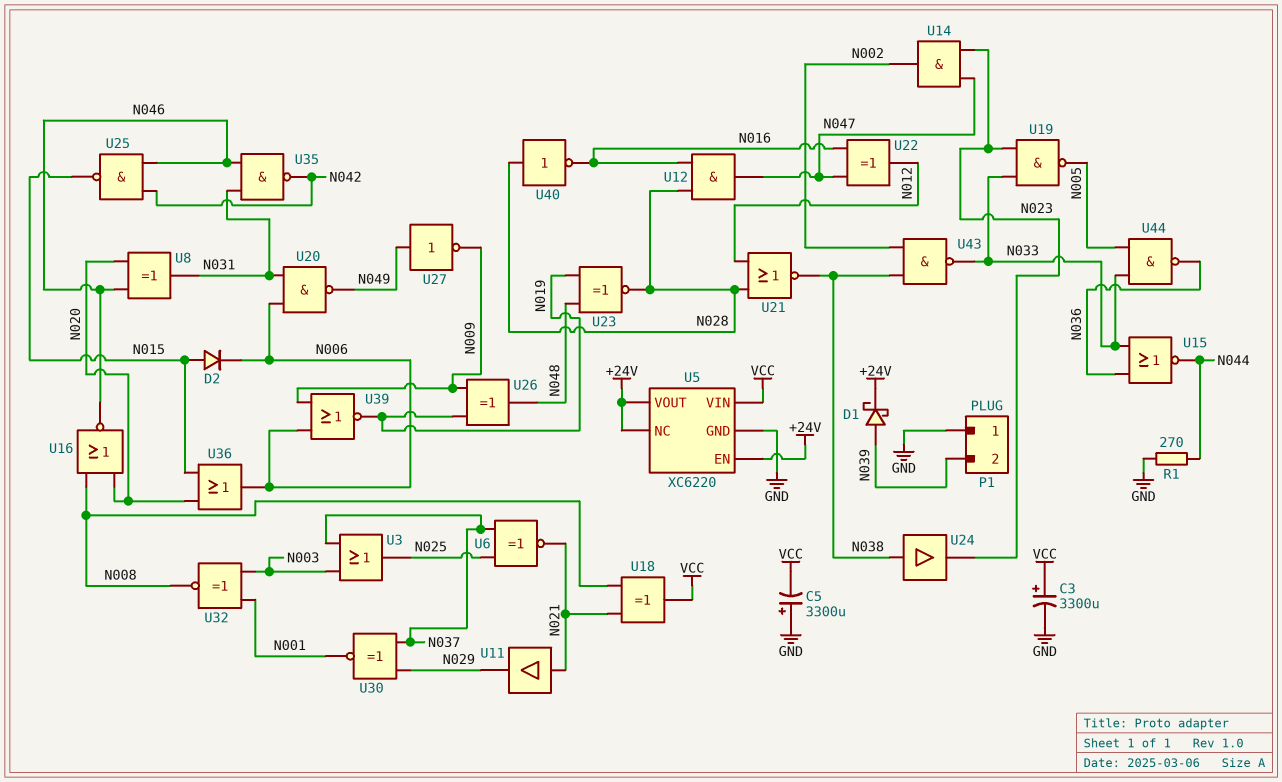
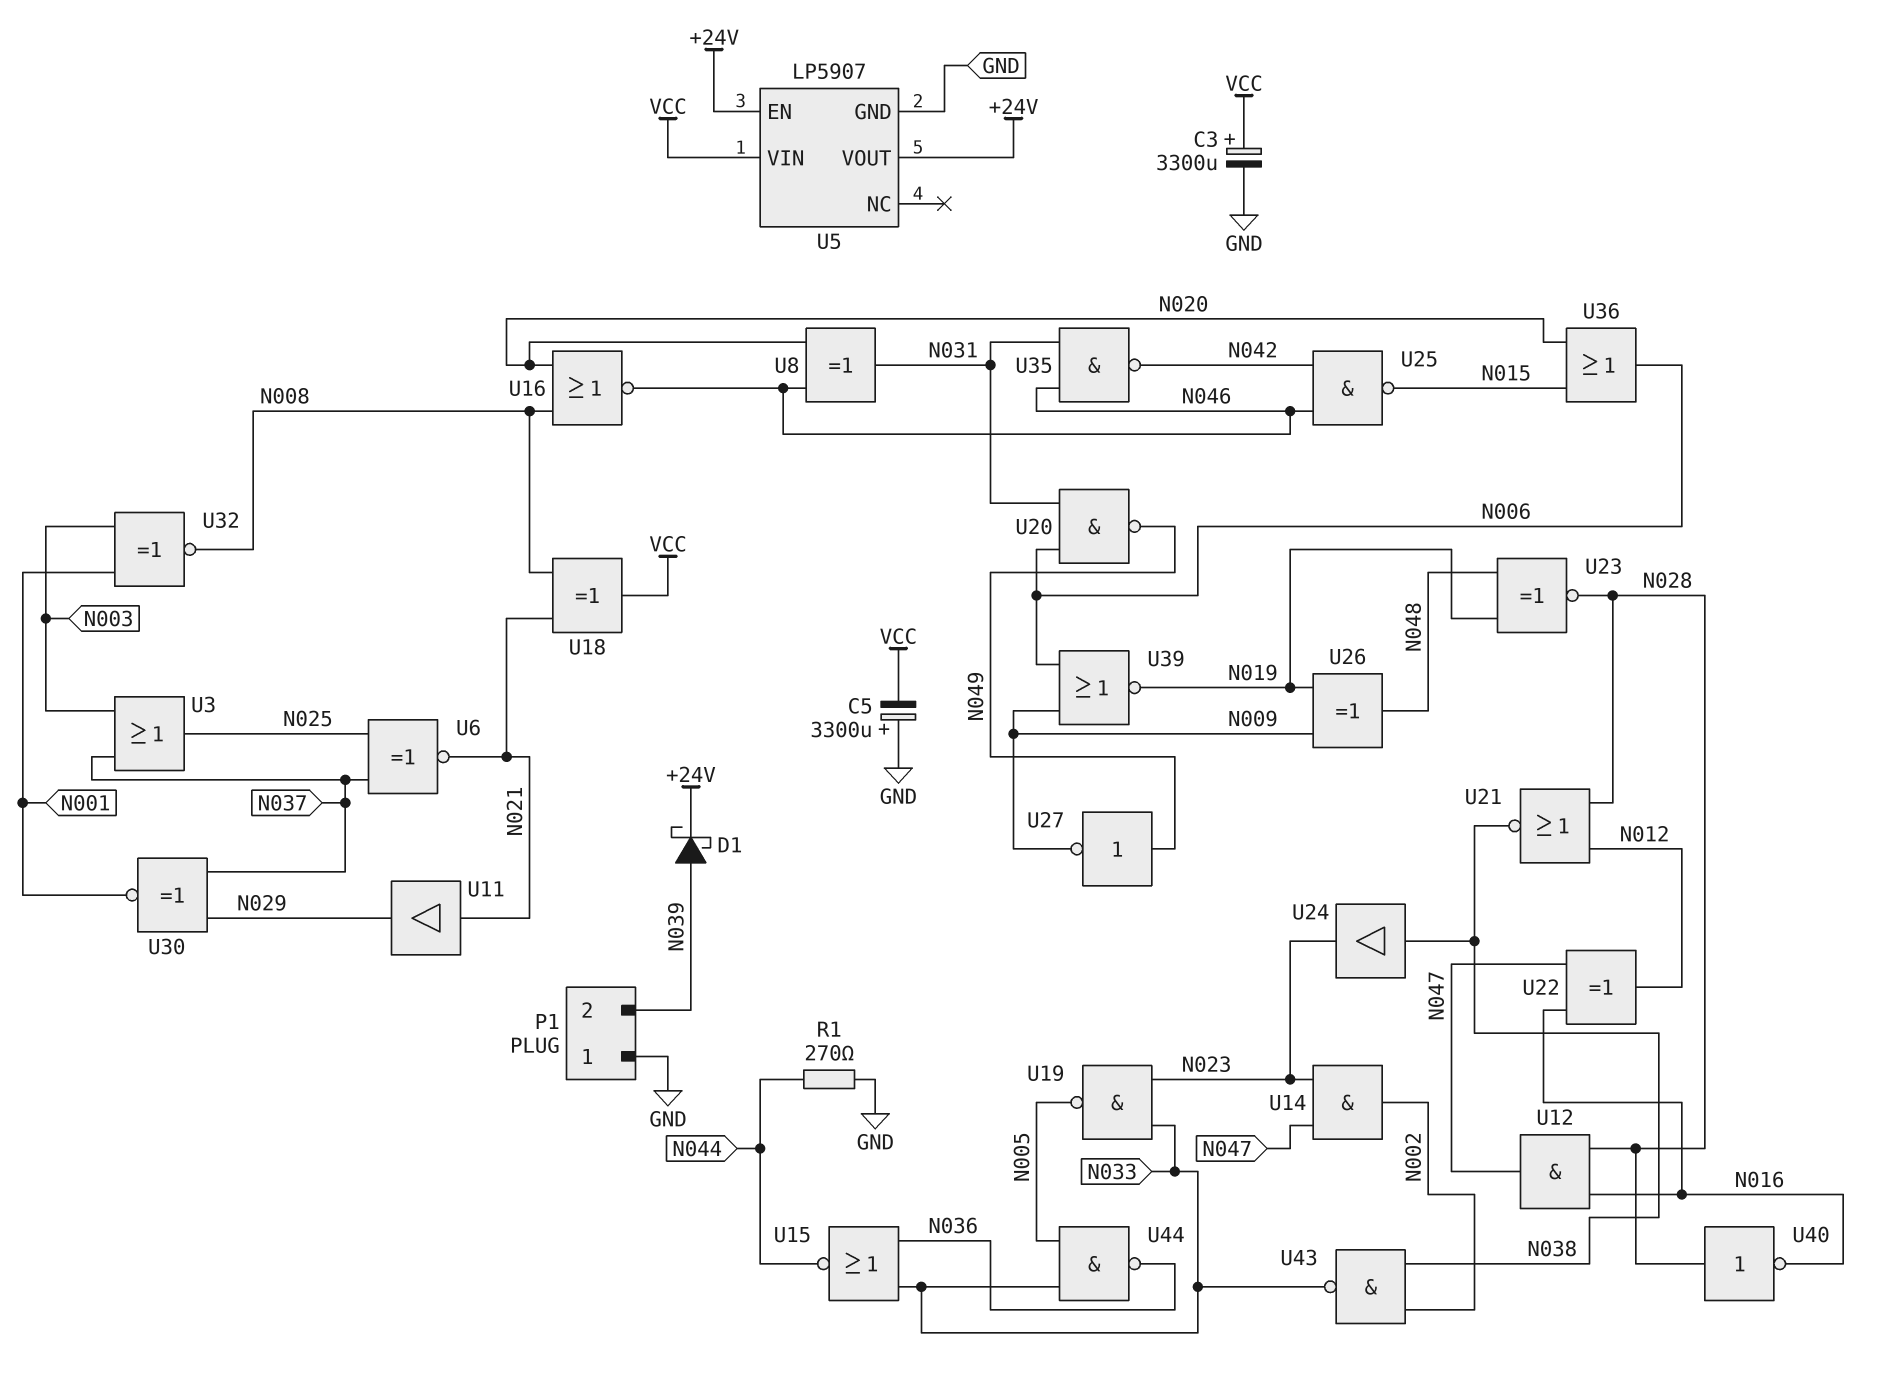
D2: diode (A N015, K N006) -> none
U5: XC6220 -> LP5907
U5 pin NC: +24V -> none

